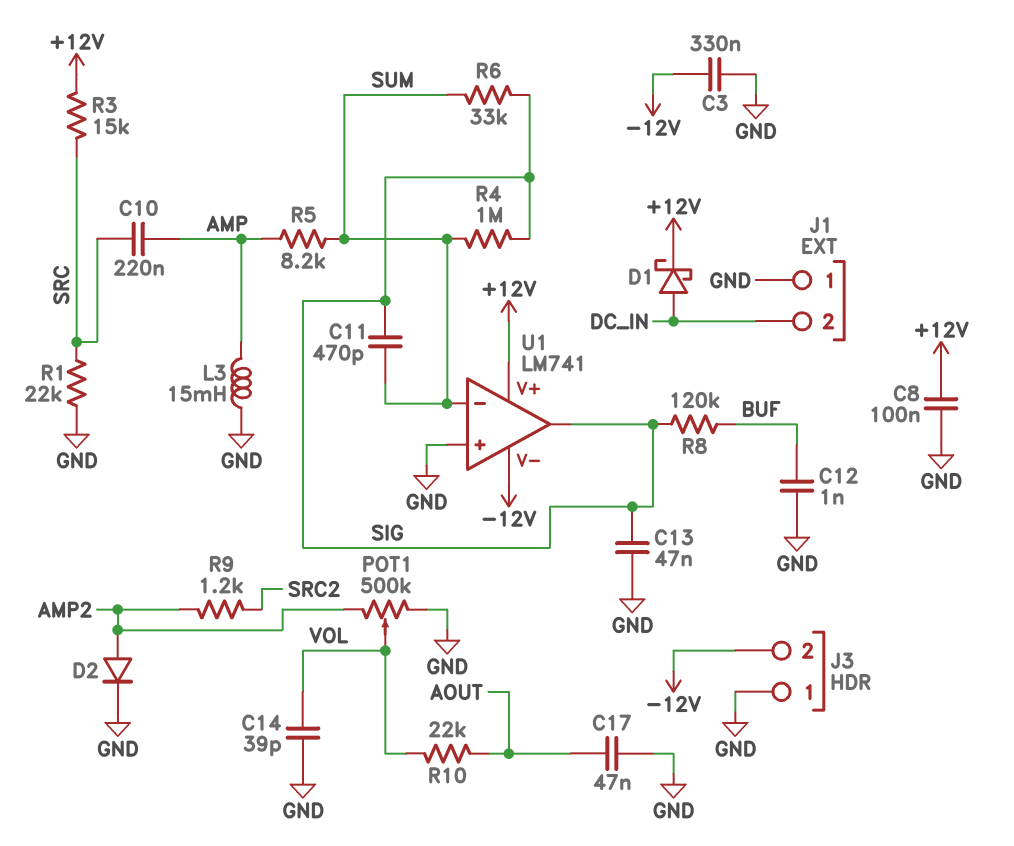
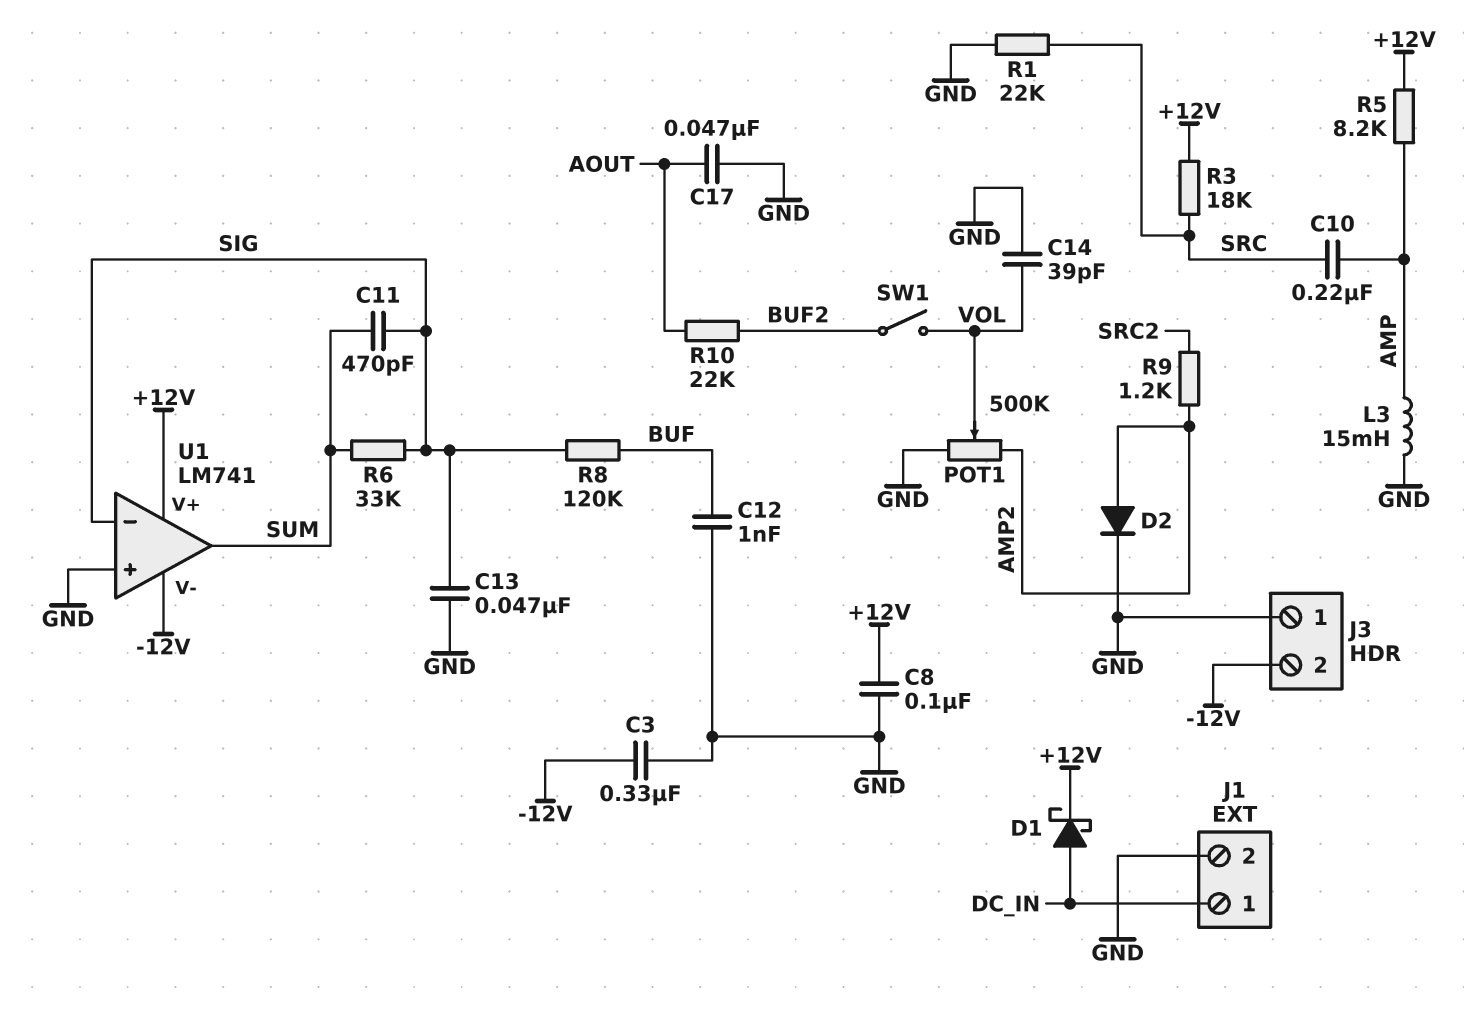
J1 pin 1: GND -> DC_IN
J1 pin 2: DC_IN -> GND
R3: 15k (+12V, SRC) -> 18k (+12V, SRC)
R4: 1M (SIG, SUM) -> none
R5: 8.2k (AMP, SUM) -> 8.2k (+12V, AMP)
R10: 22k (AOUT, VOL) -> 22k (AOUT, BUF2)
SW1: none -> switch (BUF2, VOL)
U1 pin in-: SUM -> SIG
U1 pin out: SIG -> SUM

